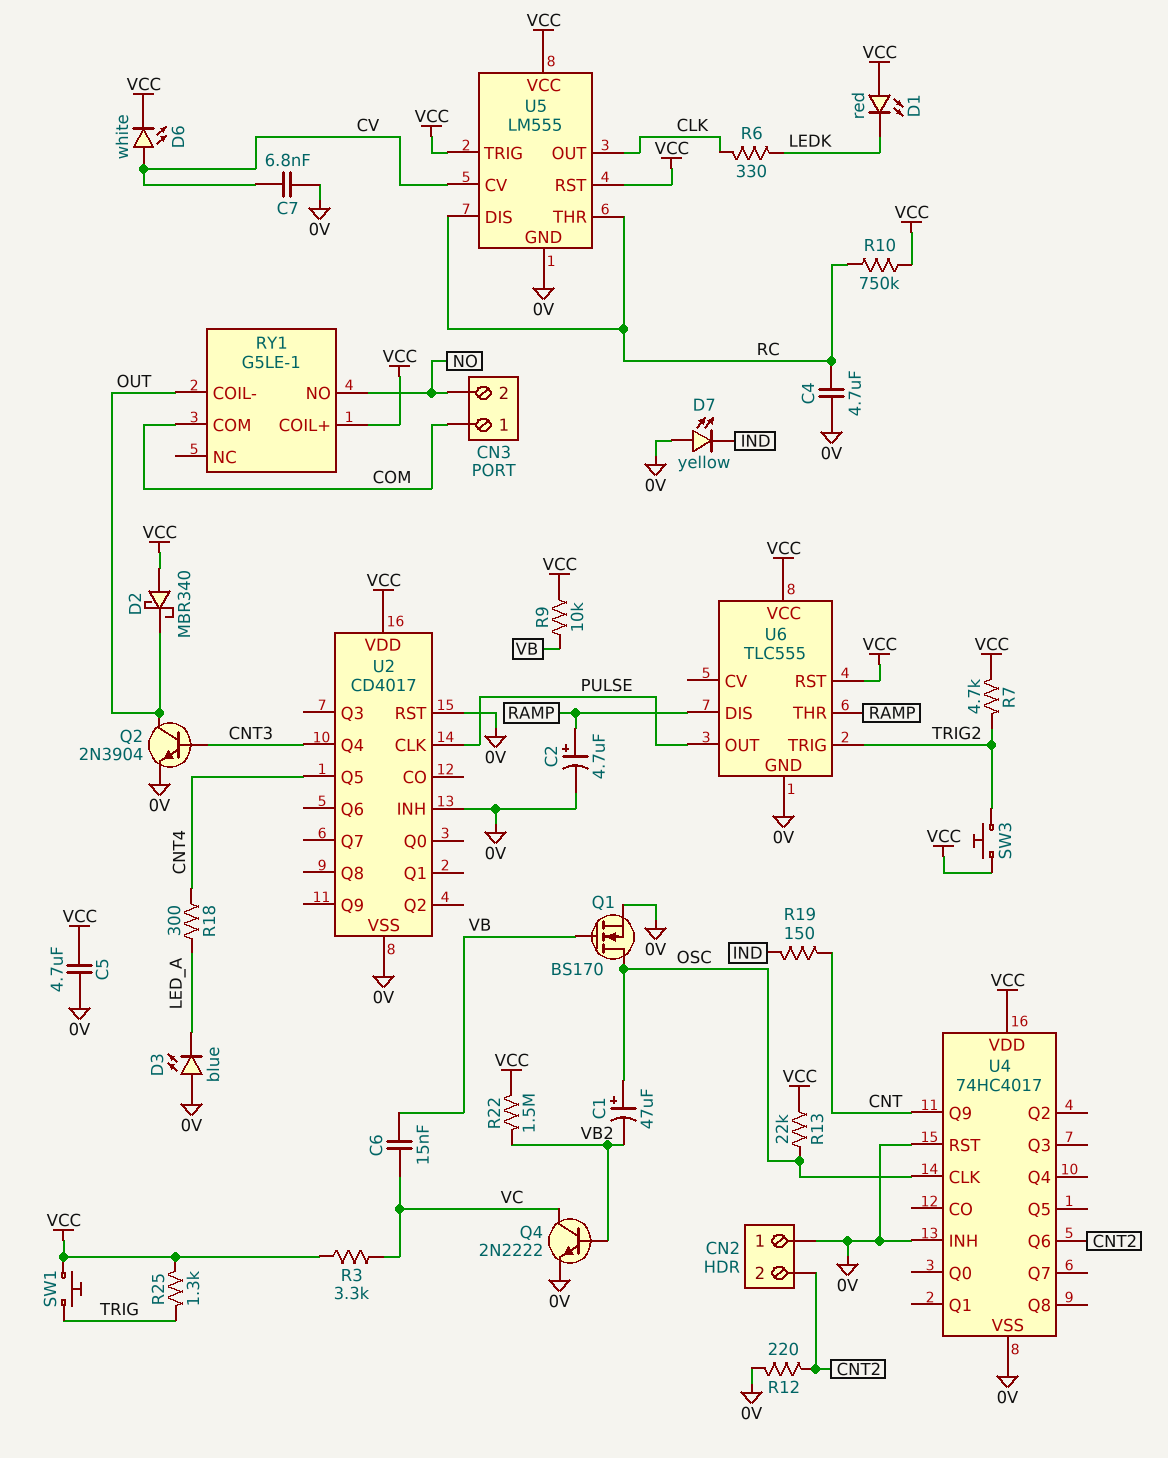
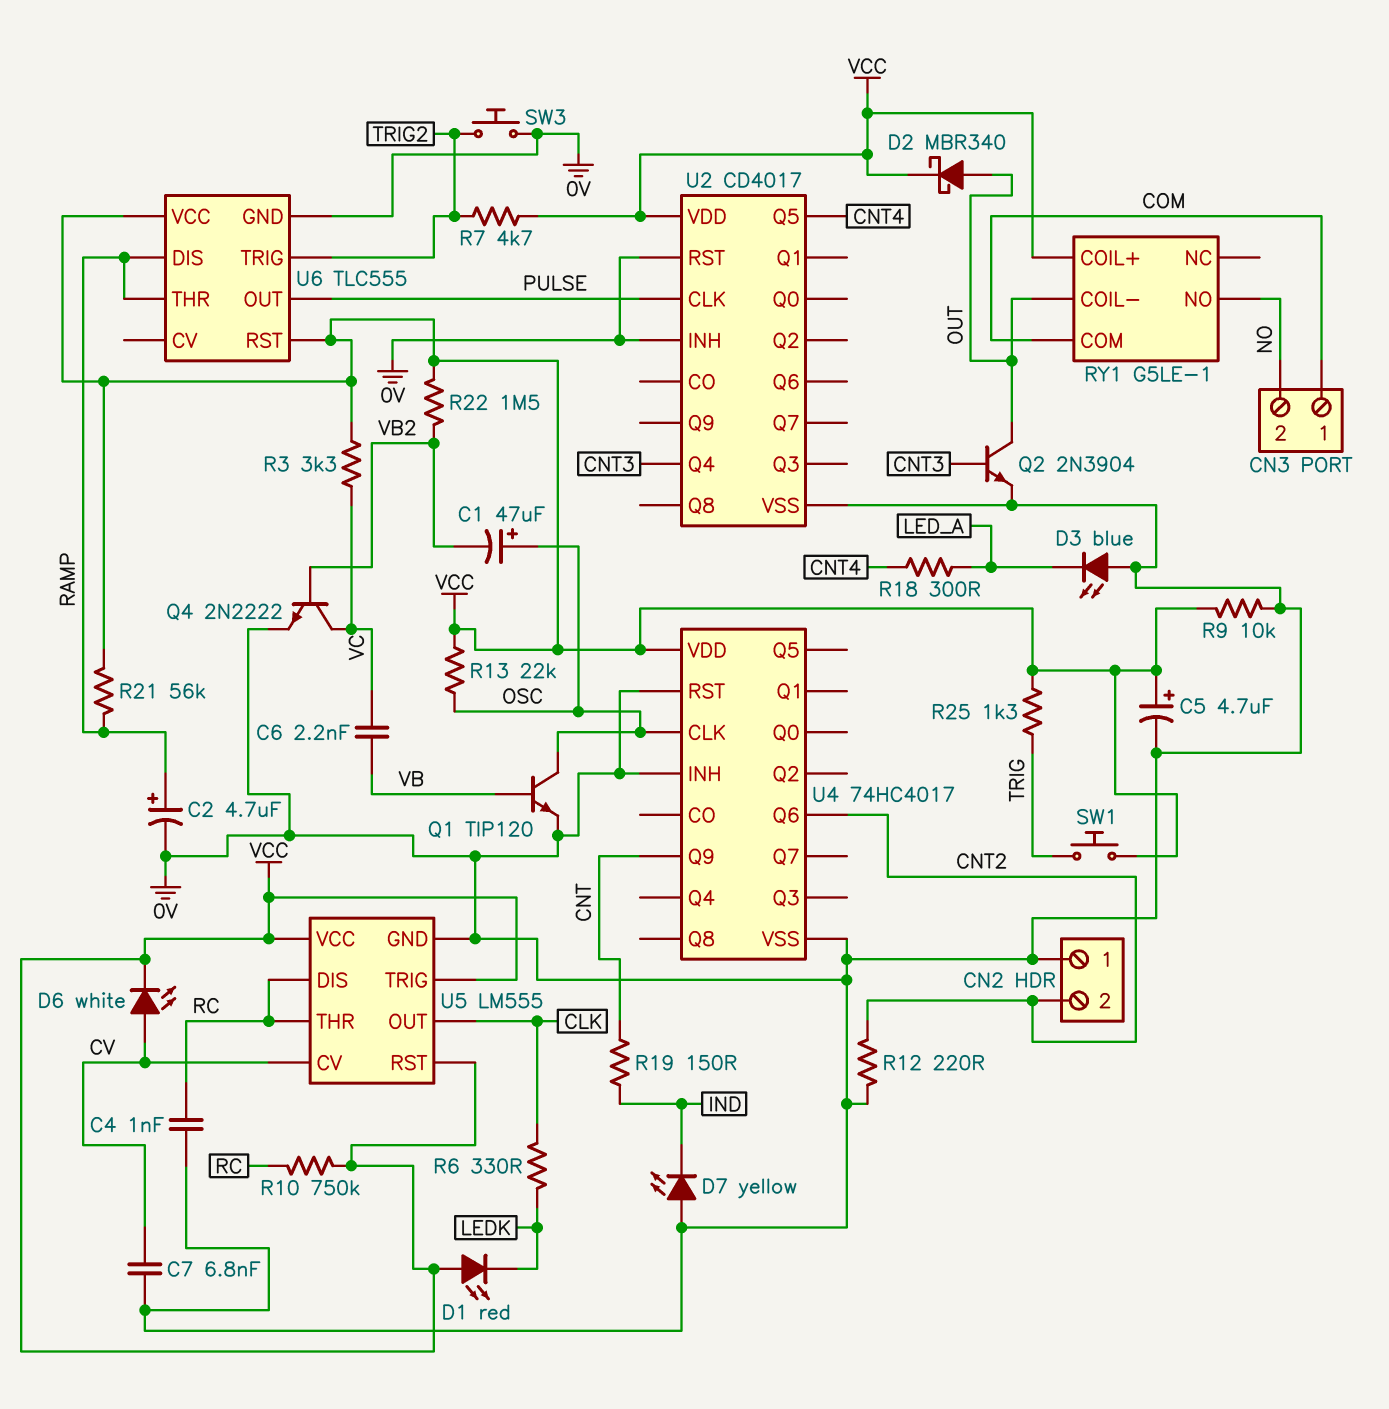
C4: 4.7uF (0V, RC) -> 1nF (0V, RC)
C5: 4.7uF (0V, VCC) -> 4.7uF (plus VCC, minus 0V)
C6: 15nF (VB, VC) -> 2.2nF (VB, VC)
D2: schottky MBR340 (A VCC, K OUT) -> schottky MBR340 (A OUT, K VCC)
Q1: NMOS BS170 (G VB, D OSC, S 0V) -> NPN TIP120 (B VB, C OSC, E 0V)
R9: 10k (VB, VCC) -> 10k (0V, VCC)
R21: none -> 56k (RAMP, VCC)
SW3: button (TRIG2, VCC) -> button (0V, TRIG2)

